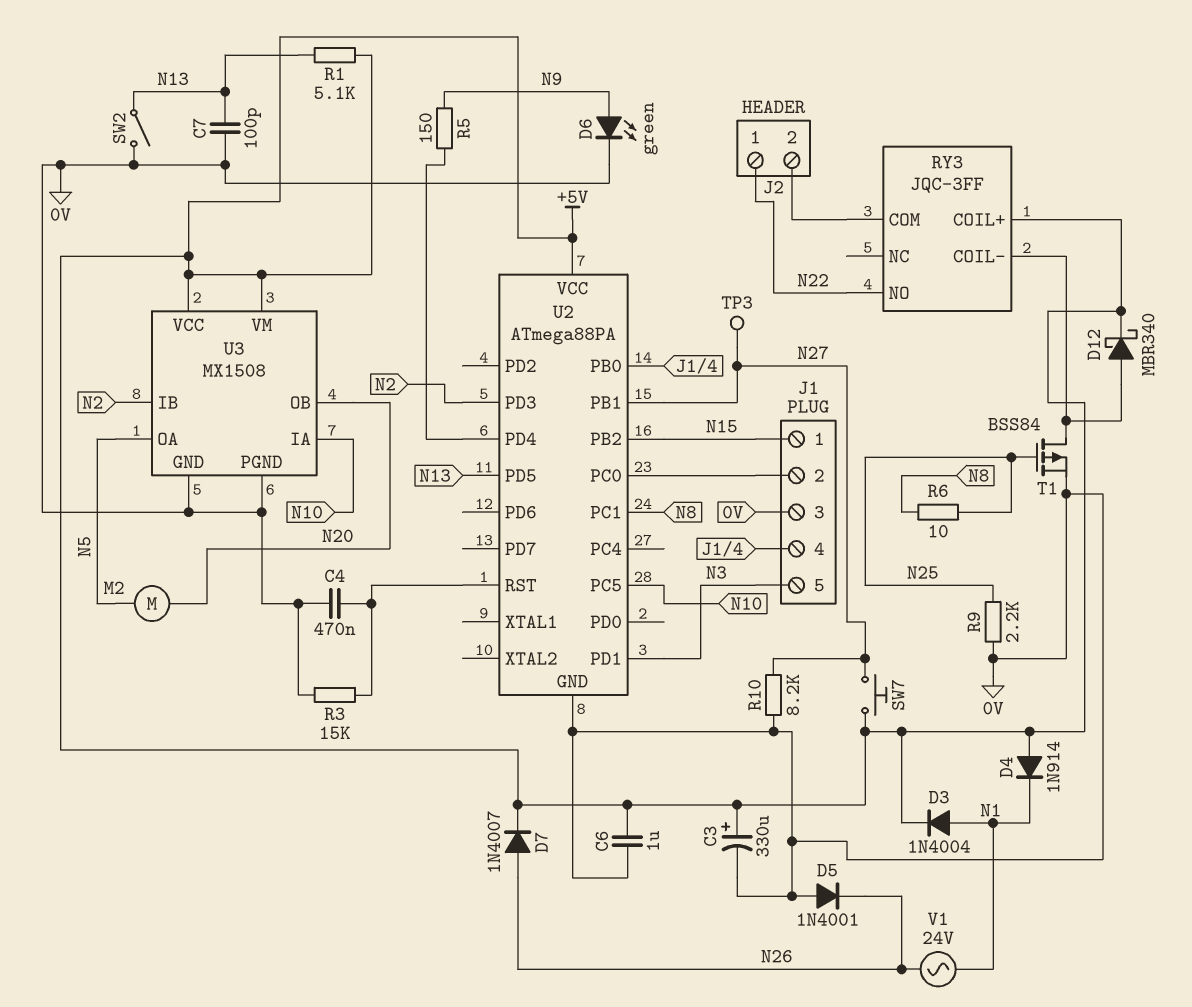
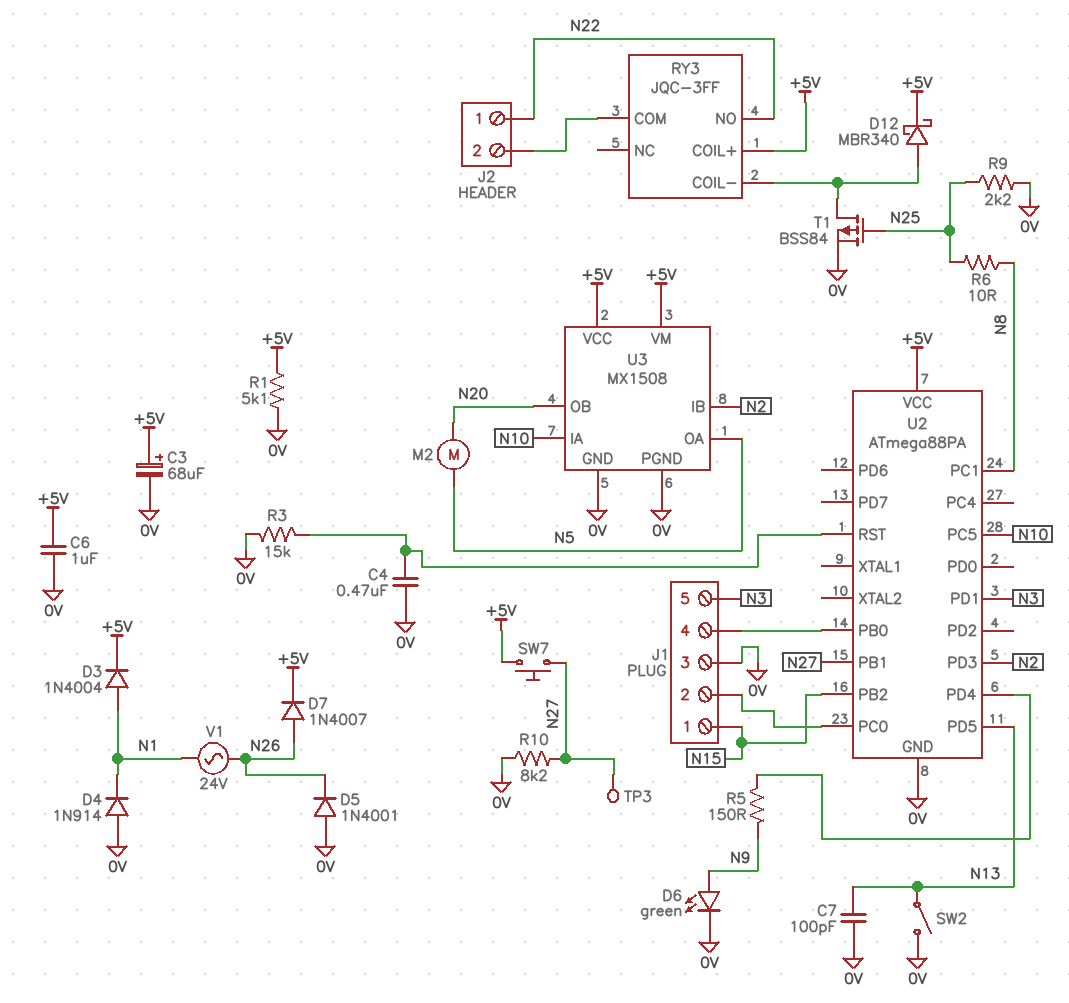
C3: 330uF (plus +5V, minus 0V) -> 68uF (plus +5V, minus 0V)
D4: diode 1N914 (A +5V, K N1) -> diode 1N914 (A 0V, K N1)
R1: 5.1k (+5V, N13) -> 5.1k (+5V, 0V)

